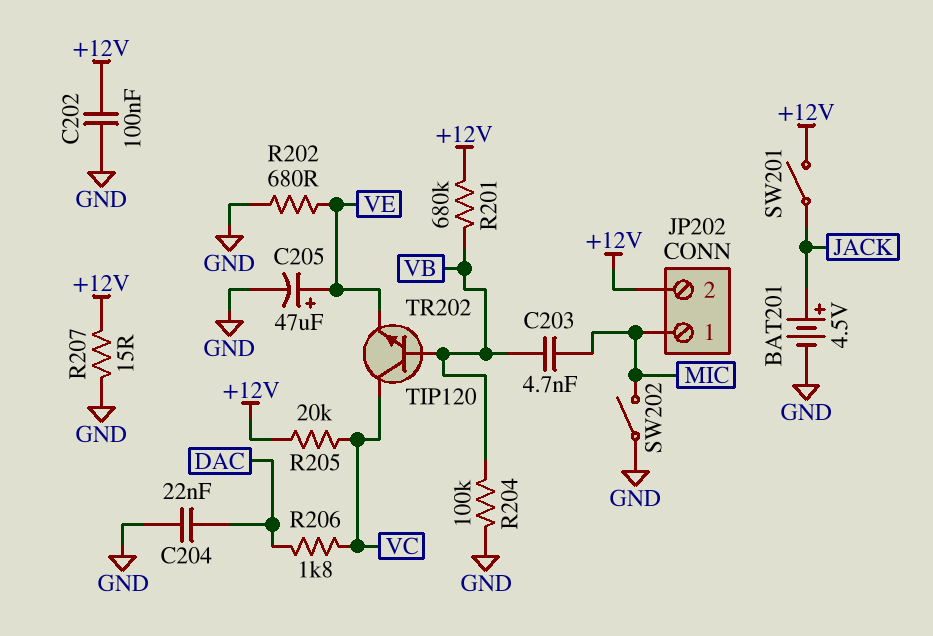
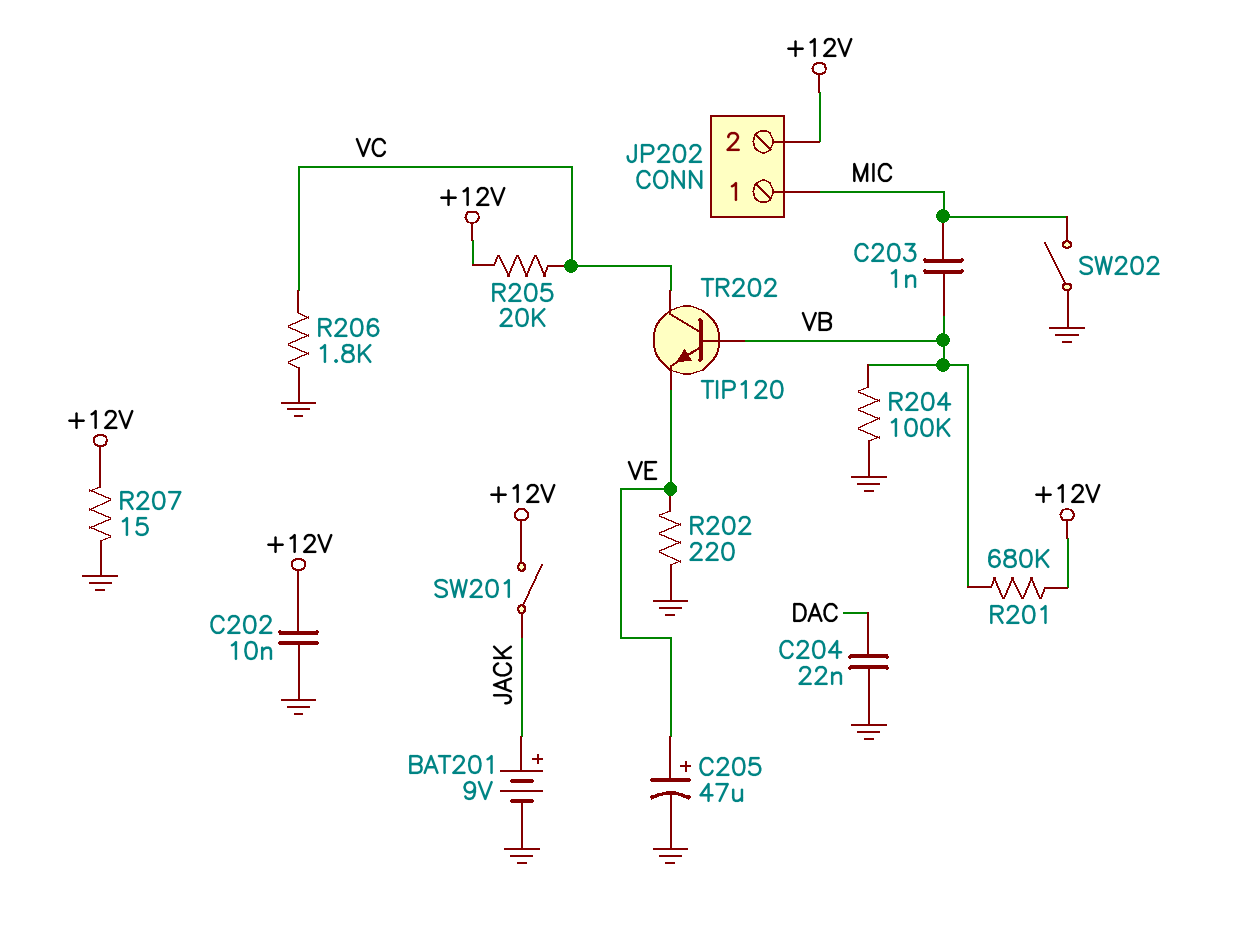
BAT201: 4.5V (plus JACK, minus GND) -> 9V (plus JACK, minus GND)
C202: 100nF (+12V, GND) -> 10nF (+12V, GND)
C203: 4.7nF (MIC, VB) -> 1nF (MIC, VB)
R202: 680 (GND, VE) -> 220 (GND, VE)
R206: 1.8k (DAC, VC) -> 1.8k (GND, VC)

